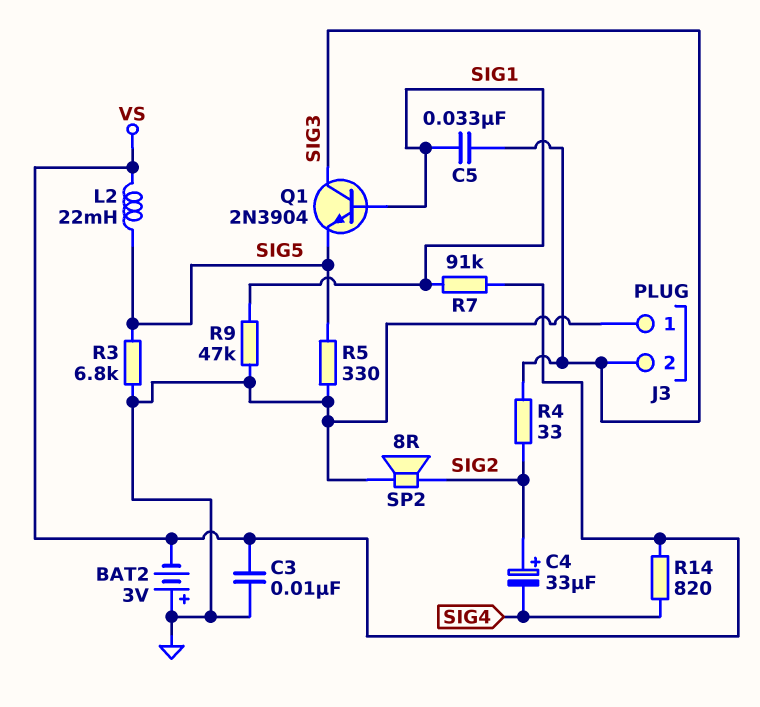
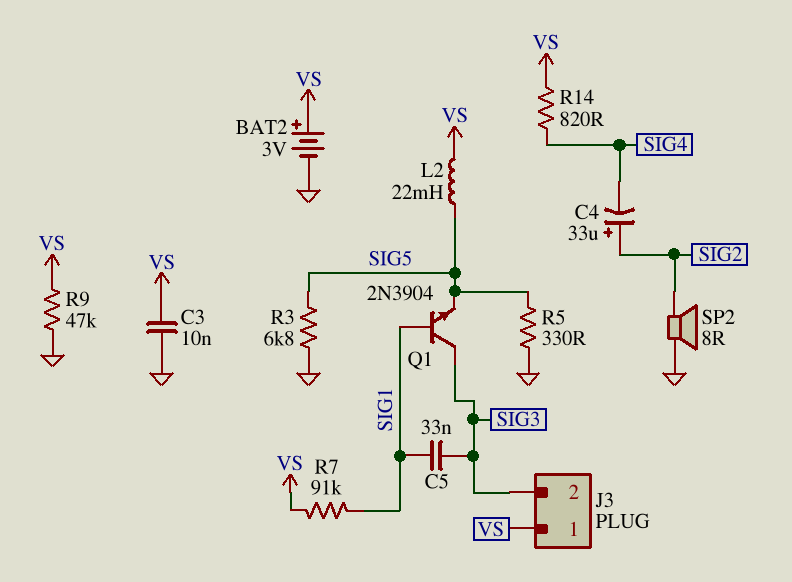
BAT2: 3V (plus GND, minus VS) -> 3V (plus VS, minus GND)
J3 pin 1: GND -> VS
R4: 33 (SIG2, SIG3) -> none
R9: 47k (GND, SIG1) -> 47k (GND, VS)

